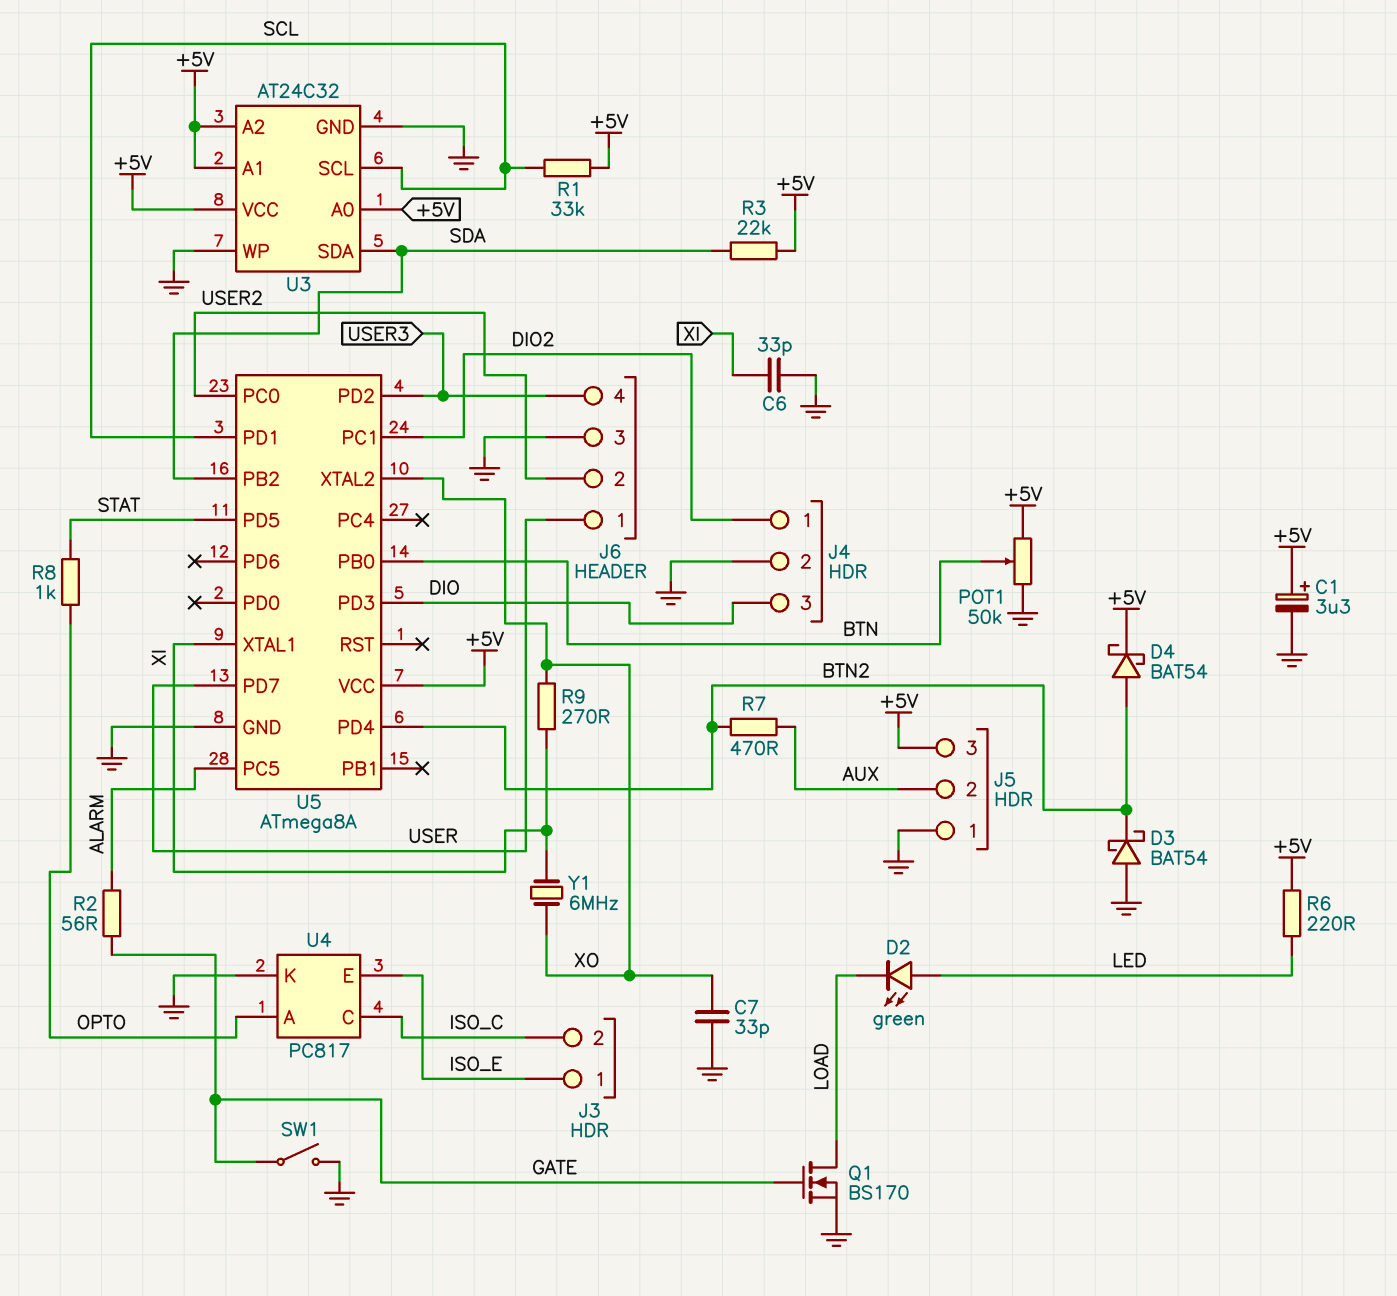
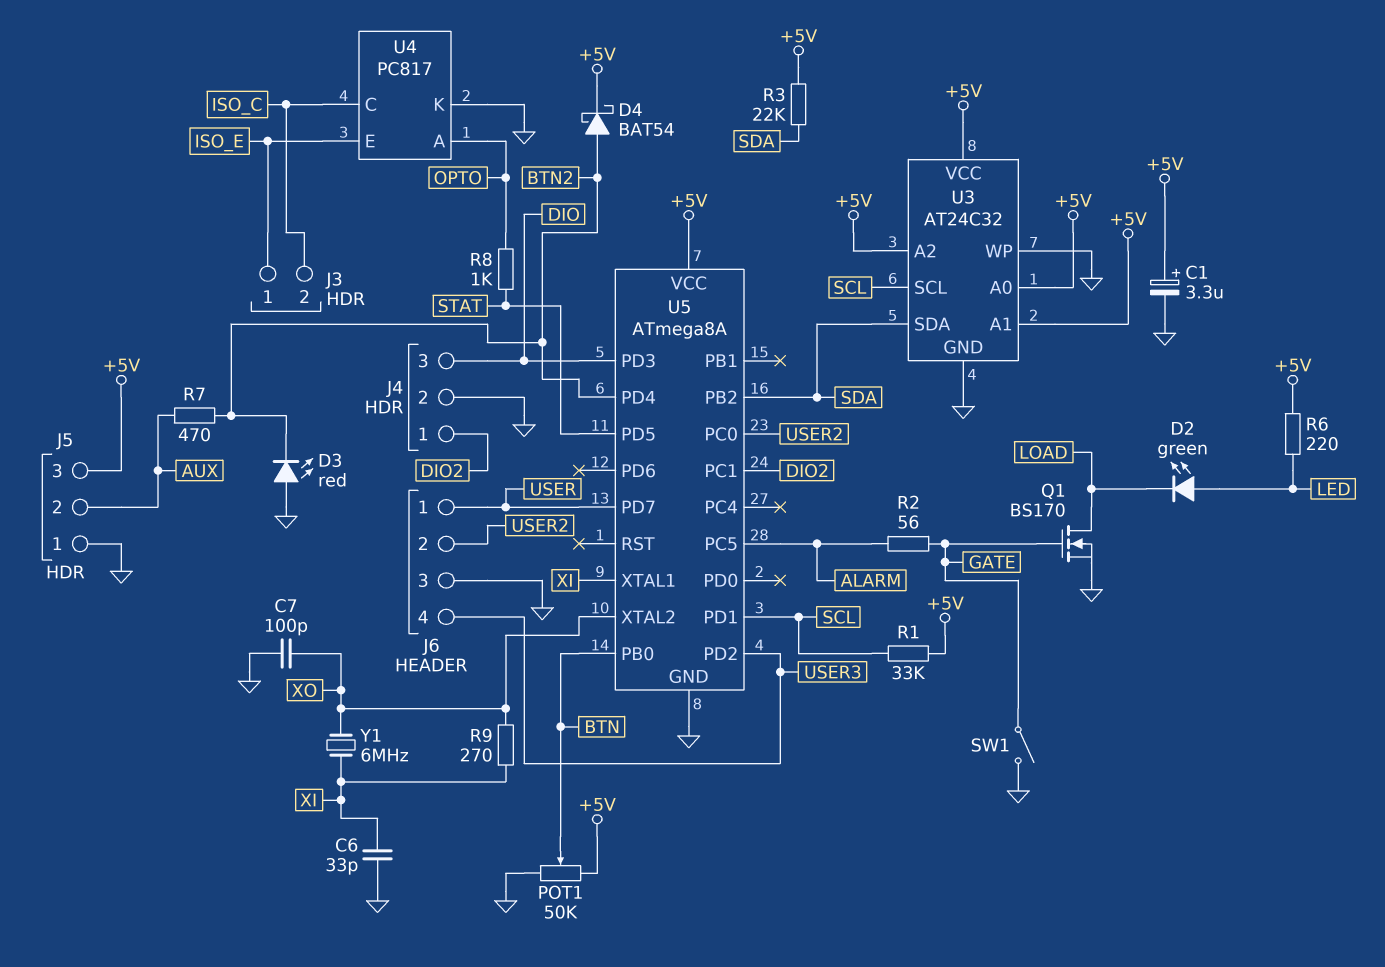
C7: 33pF (GND, XO) -> 100pF (GND, XO)
D3: schottky BAT54 (A GND, K BTN2) -> LED red (A GND, K BTN2)

